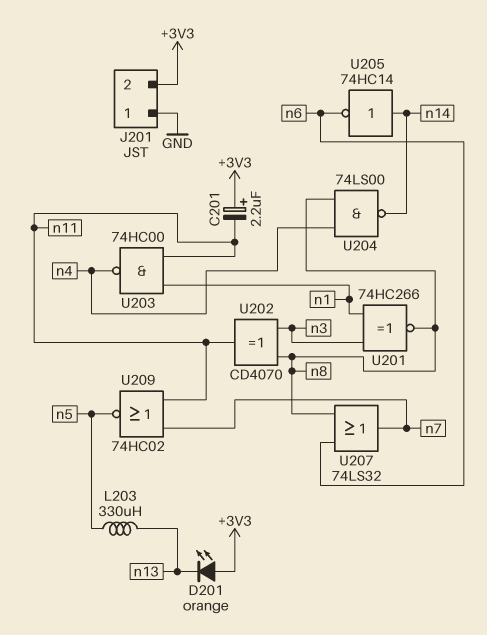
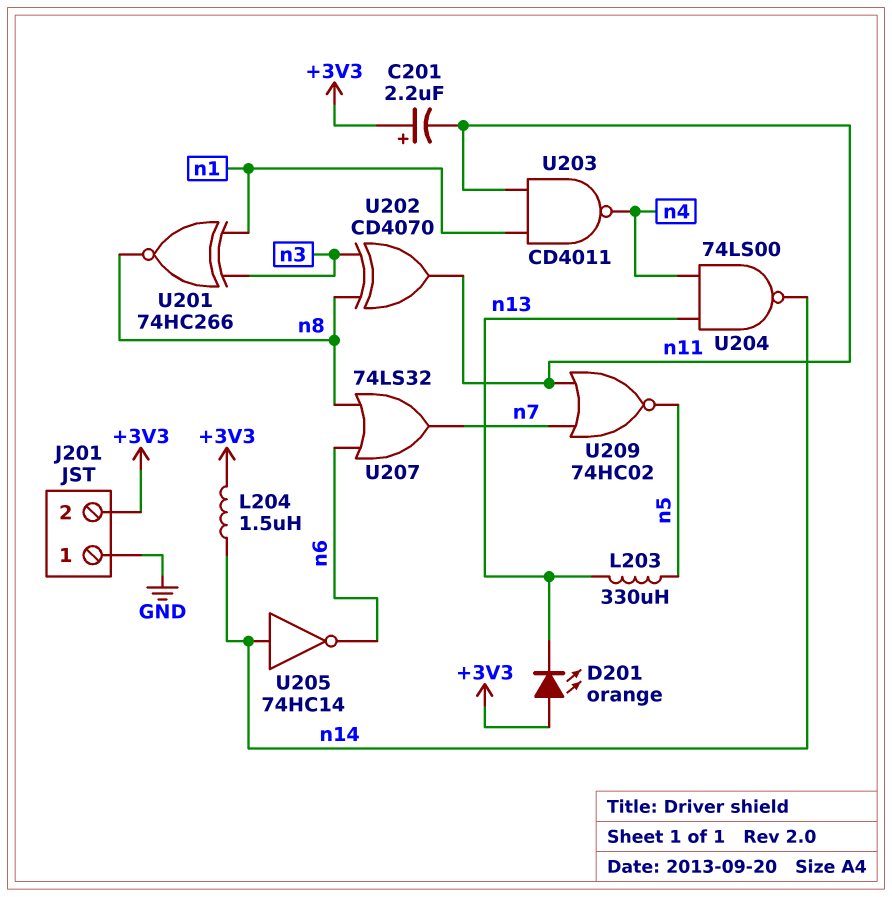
L204: none -> 1.5uH (+3V3, n14)
U203: NAND 74HC00 (in n1, in n11, out n4) -> NAND CD4011 (in n1, in n11, out n4)
U204: NAND 74LS00 (in n4, in n8, out n14) -> NAND 74LS00 (in n4, in n13, out n14)

